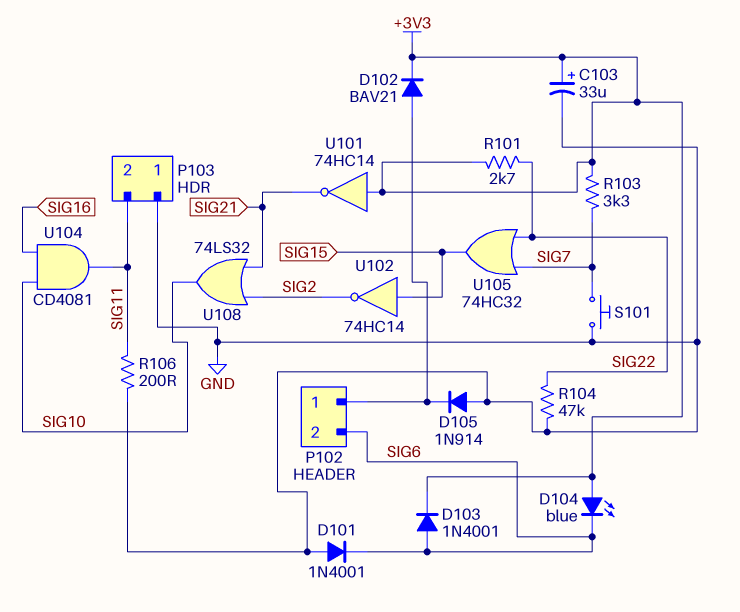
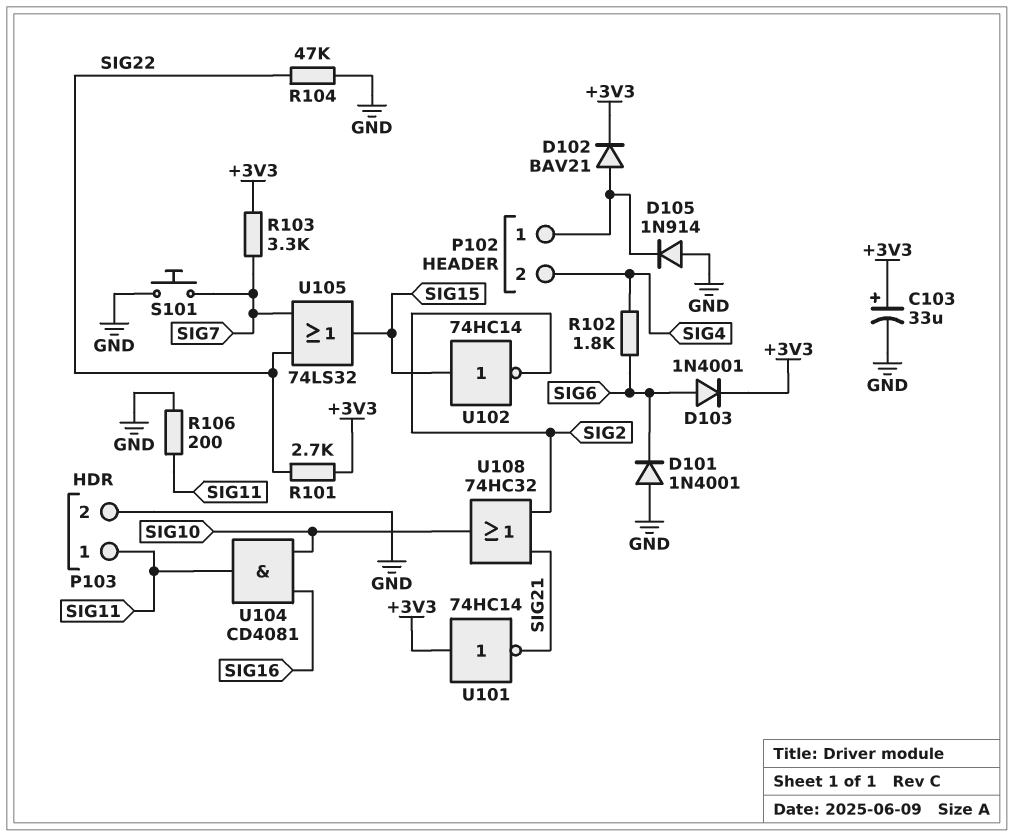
D104: LED blue (A +3V3, K SIG6) -> none
P102 pin 2: SIG6 -> SIG4
P103 pin 1: GND -> SIG11
P103 pin 2: SIG11 -> GND
R102: none -> 1.8k (SIG4, SIG6)
U105: OR 74HC32 (in SIG7, in SIG22, out SIG15) -> OR 74LS32 (in SIG7, in SIG22, out SIG15)
U108: OR 74LS32 (in SIG2, in SIG21, out SIG10) -> OR 74HC32 (in SIG2, in SIG21, out SIG10)

